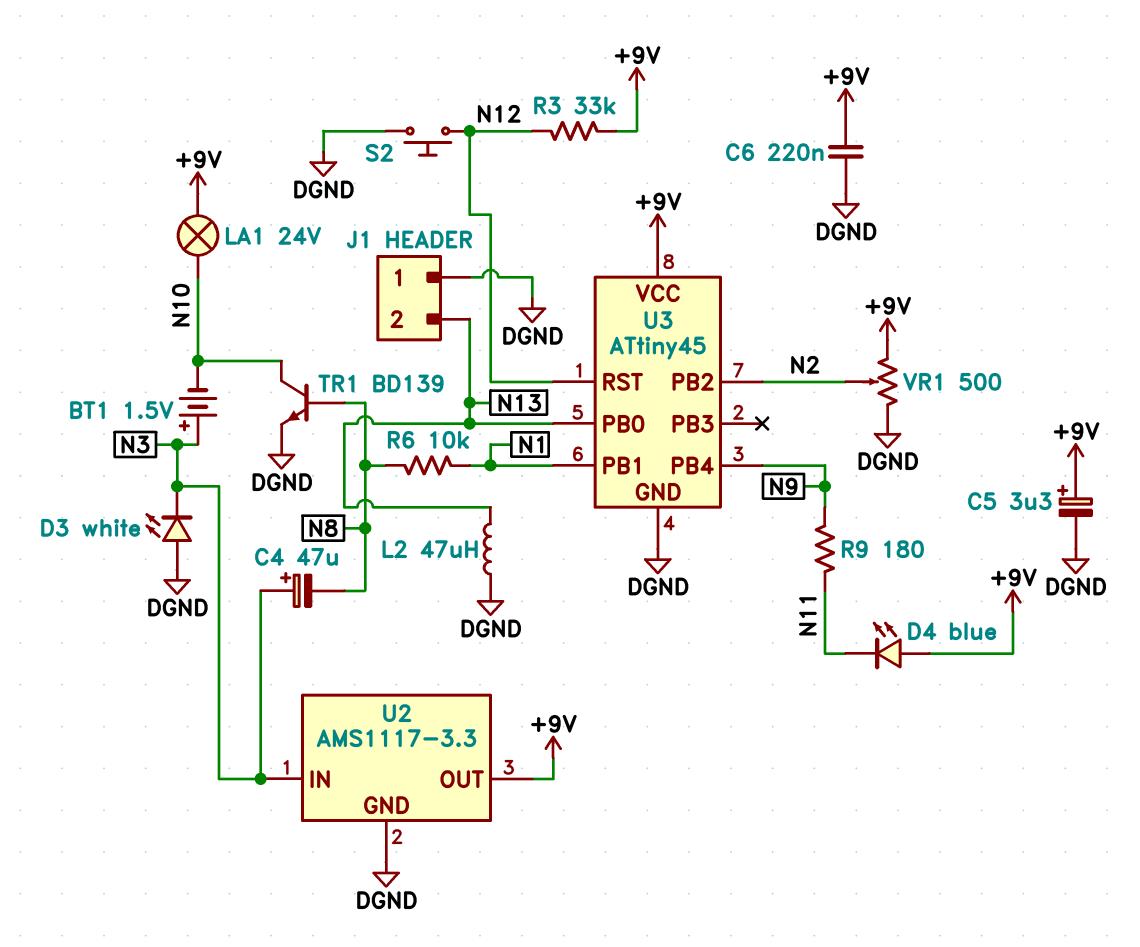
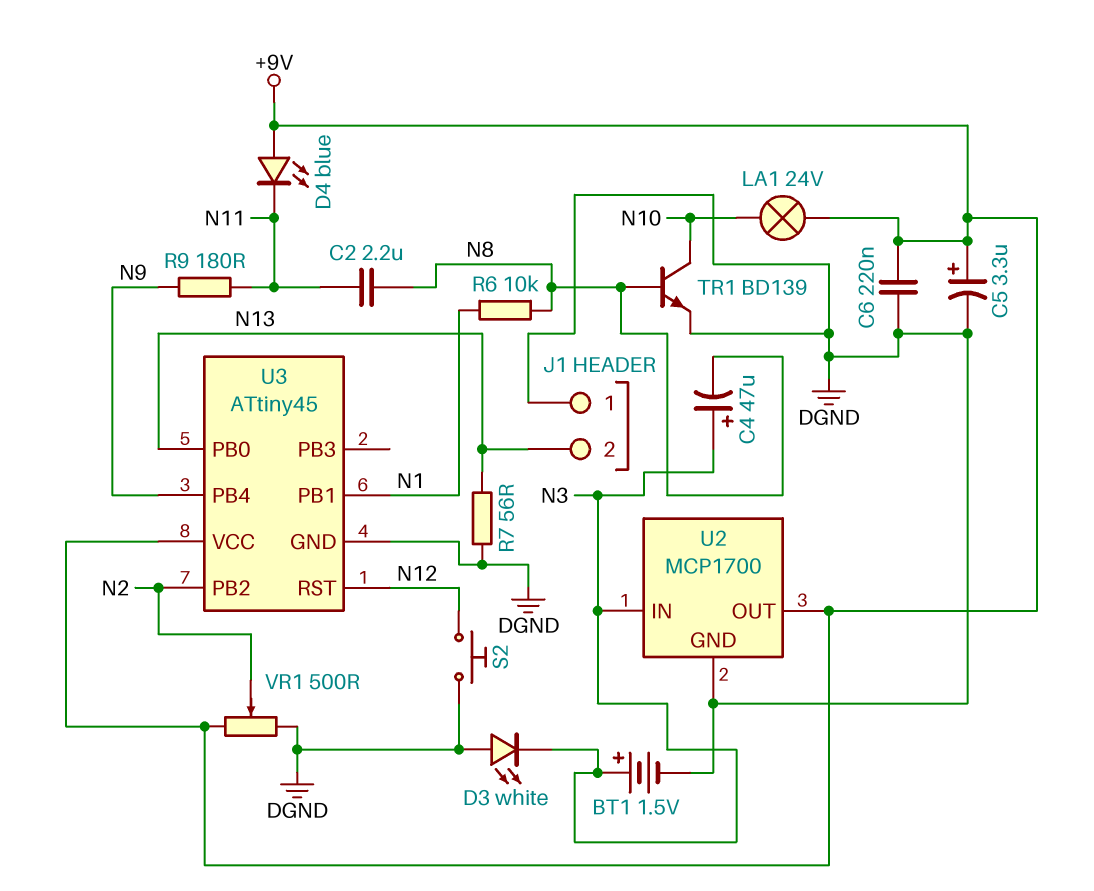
BT1: 1.5V (plus N3, minus N10) -> 1.5V (plus N3, minus DGND)
C2: none -> 2.2uF (N8, N11)
L2: 47uH (DGND, N13) -> none
R3: 33k (+9V, N12) -> none
R7: none -> 56 (DGND, N13)
U2: AMS1117-3.3 -> MCP1700

